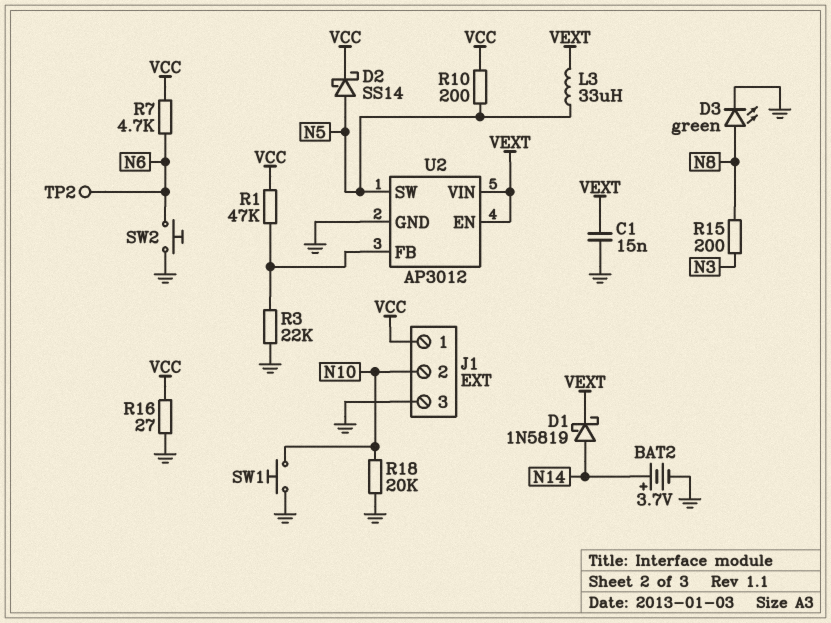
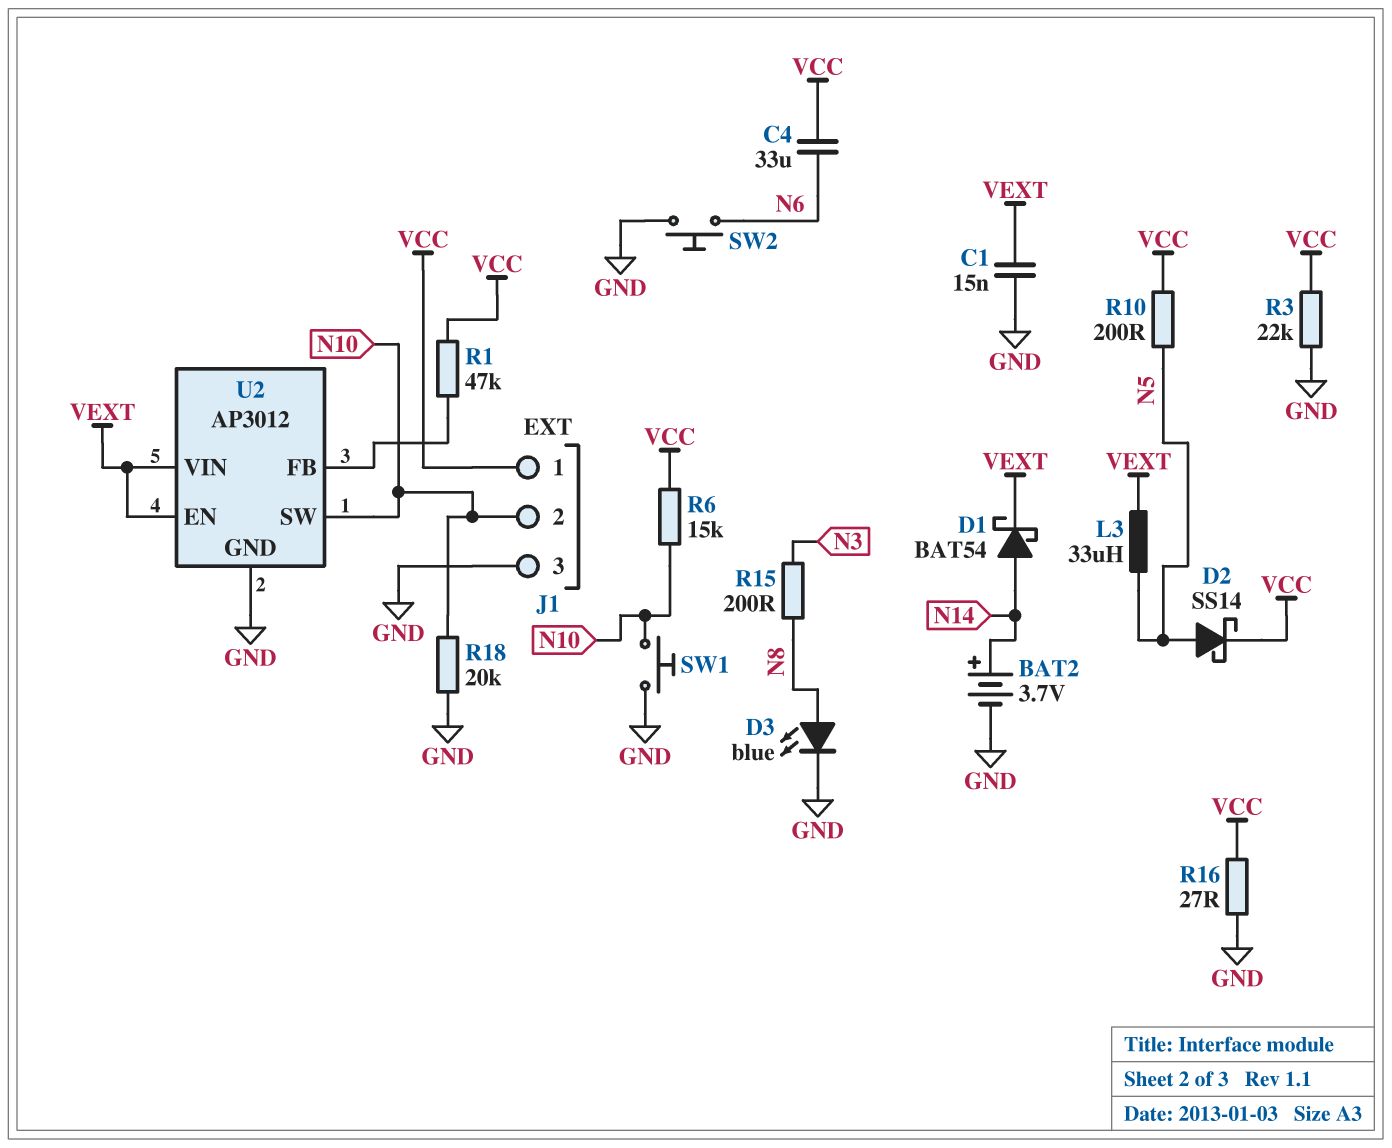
C4: none -> 33uF (N6, VCC)
D1: schottky 1N5819 (A N14, K VEXT) -> schottky BAT54 (A N14, K VEXT)
D3: LED green (A N8, K GND) -> LED blue (A N8, K GND)
R3: 22k (GND, U2/FB) -> 22k (GND, VCC)
R6: none -> 15k (N10, VCC)
R7: 4.7k (N6, VCC) -> none
TP2: test point (N6) -> none
U2 pin SW: N5 -> N10

